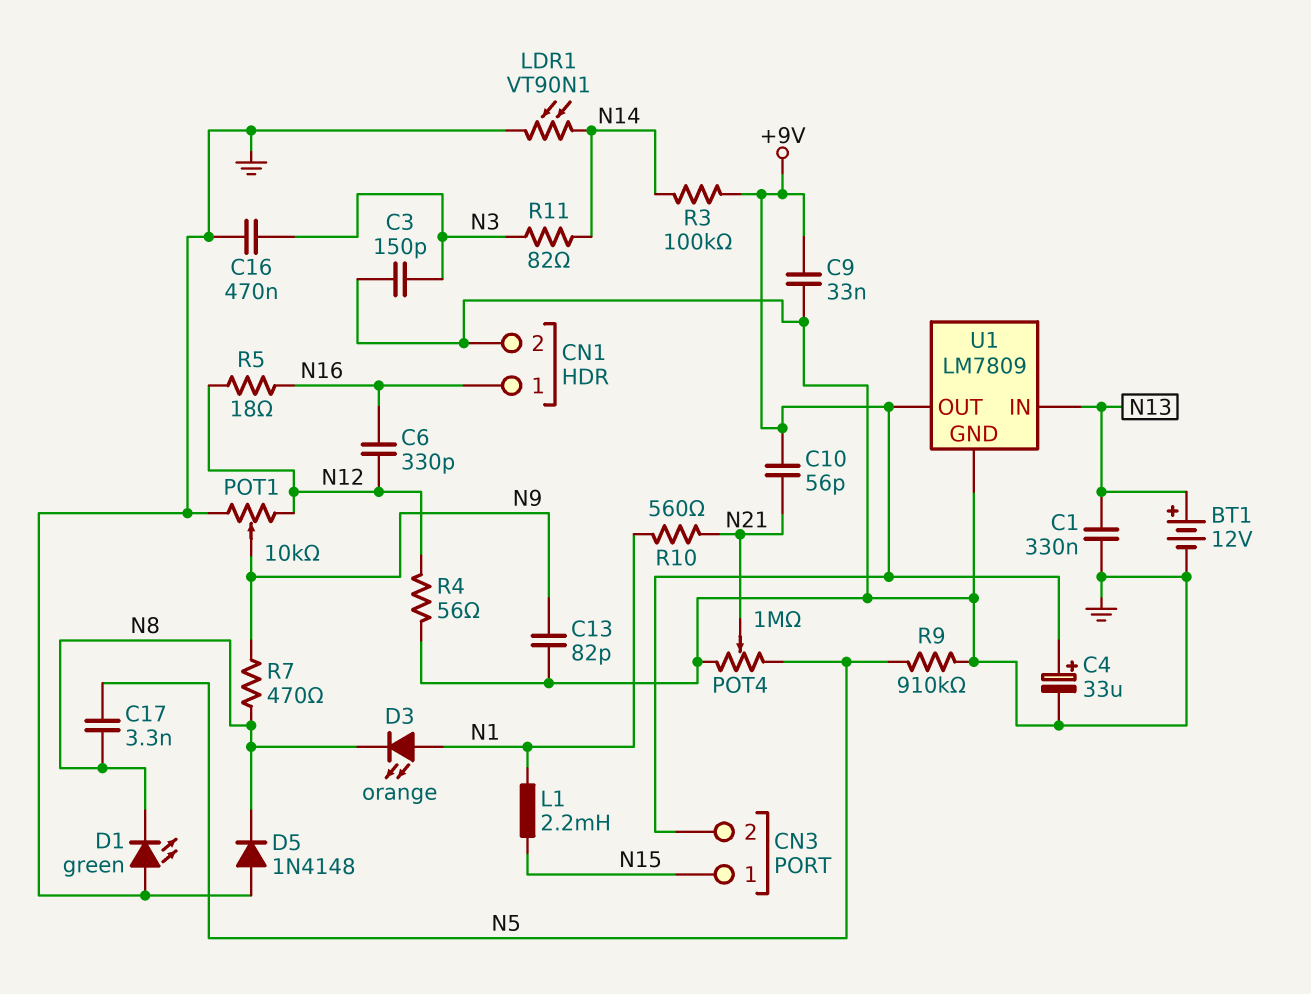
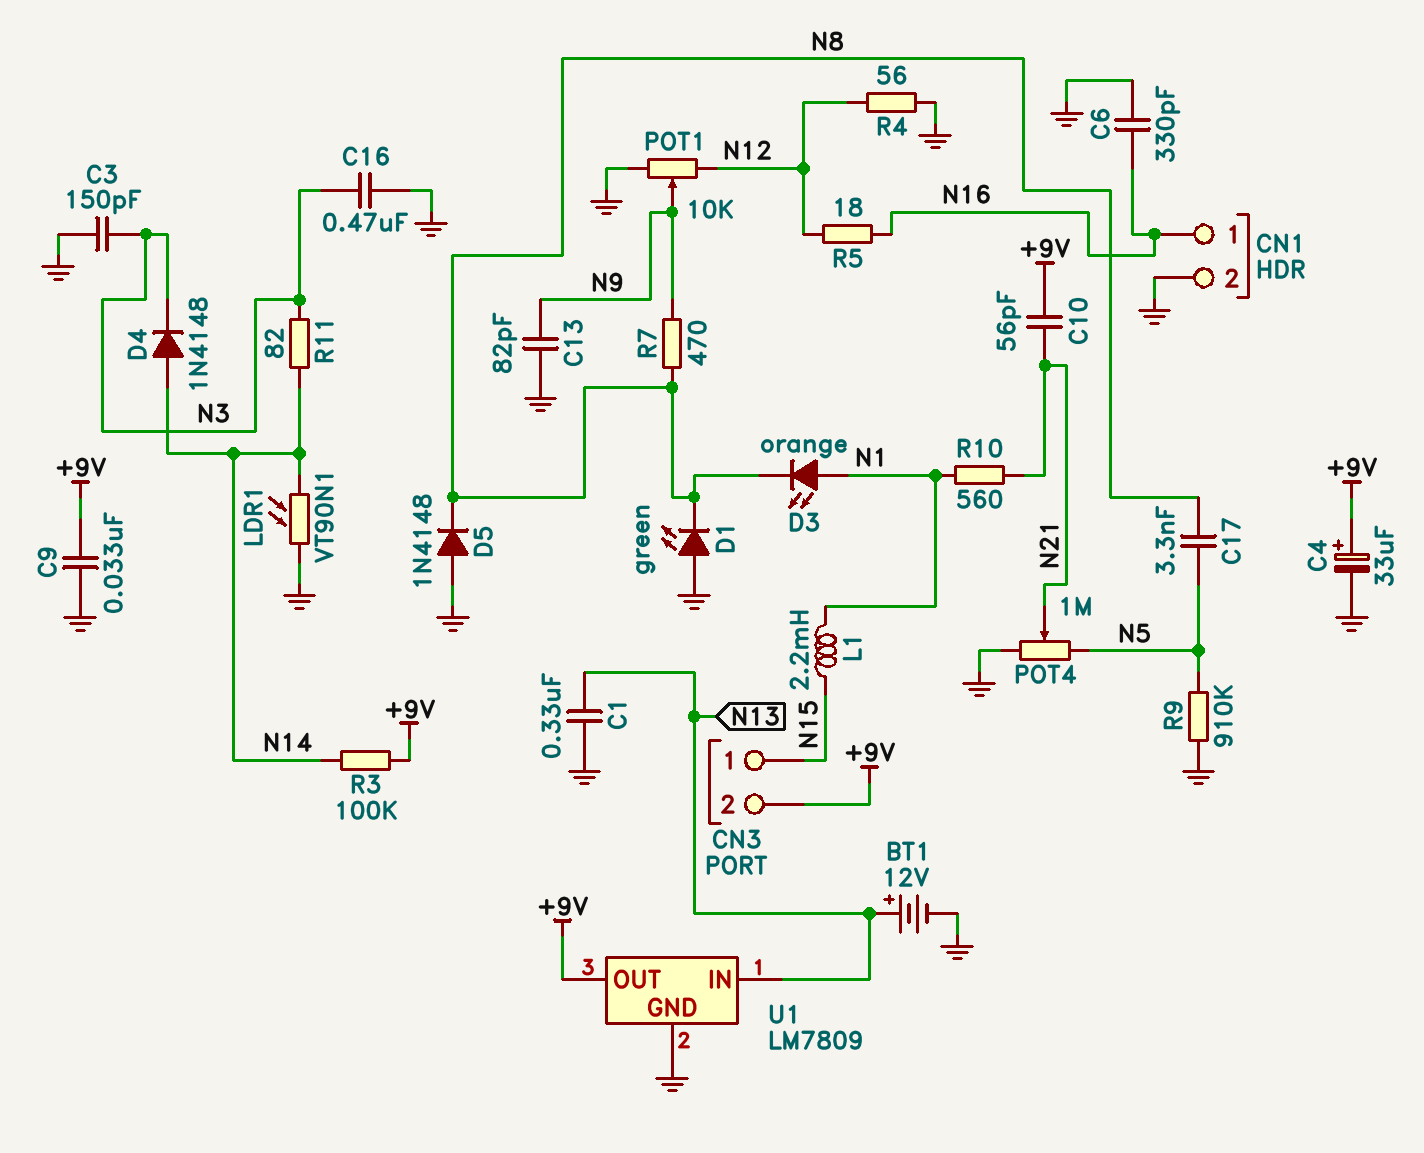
C6: 330pF (N12, N16) -> 330pF (GND, N16)
D4: none -> diode 1N4148 (A N14, K N3)

